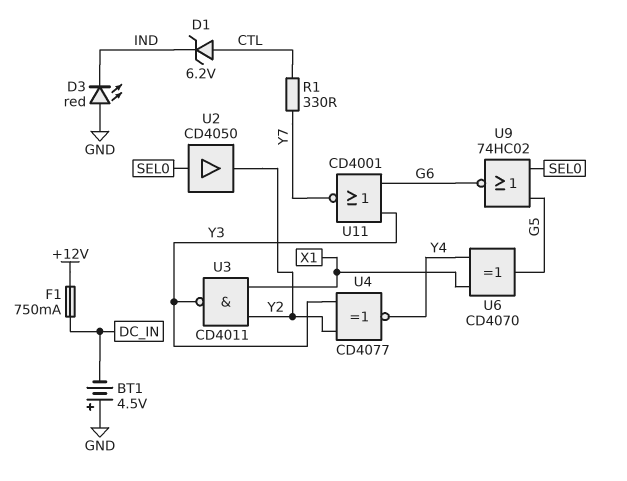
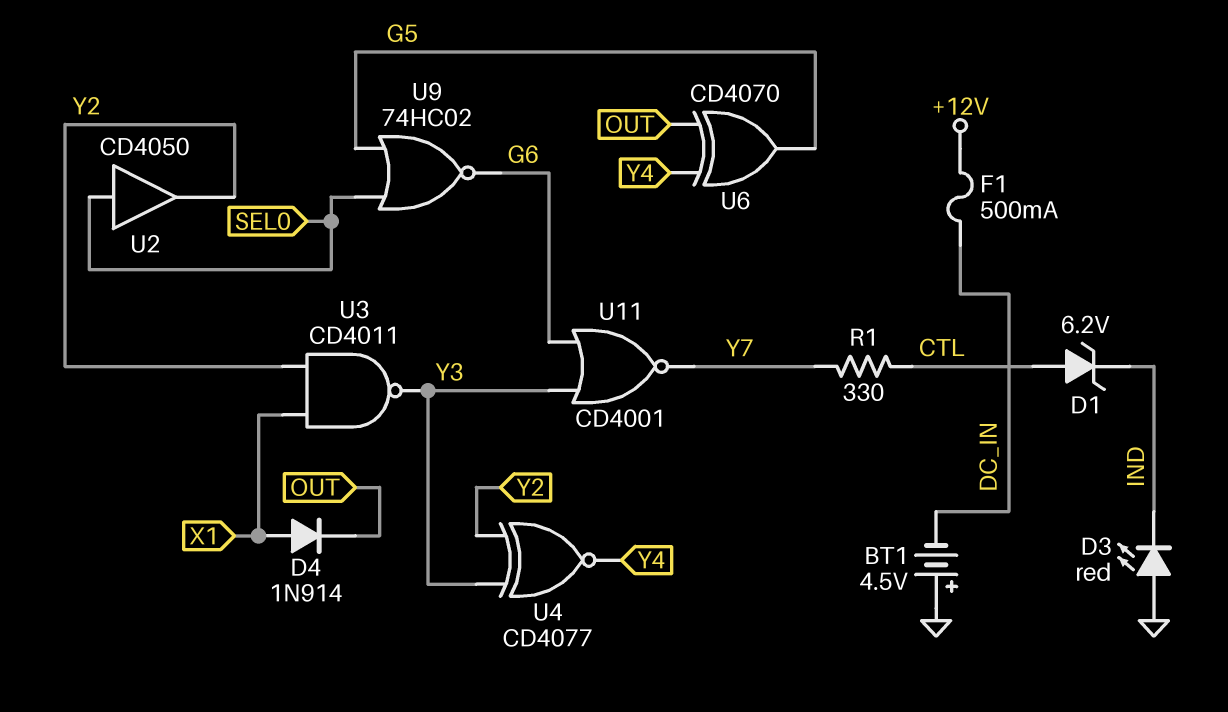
D4: none -> diode 1N914 (A X1, K OUT)
F1: 750mA (+12V, DC_IN) -> 500mA (+12V, DC_IN)
U6: XOR CD4070 (in X1, in Y4, out G5) -> XOR CD4070 (in OUT, in Y4, out G5)

